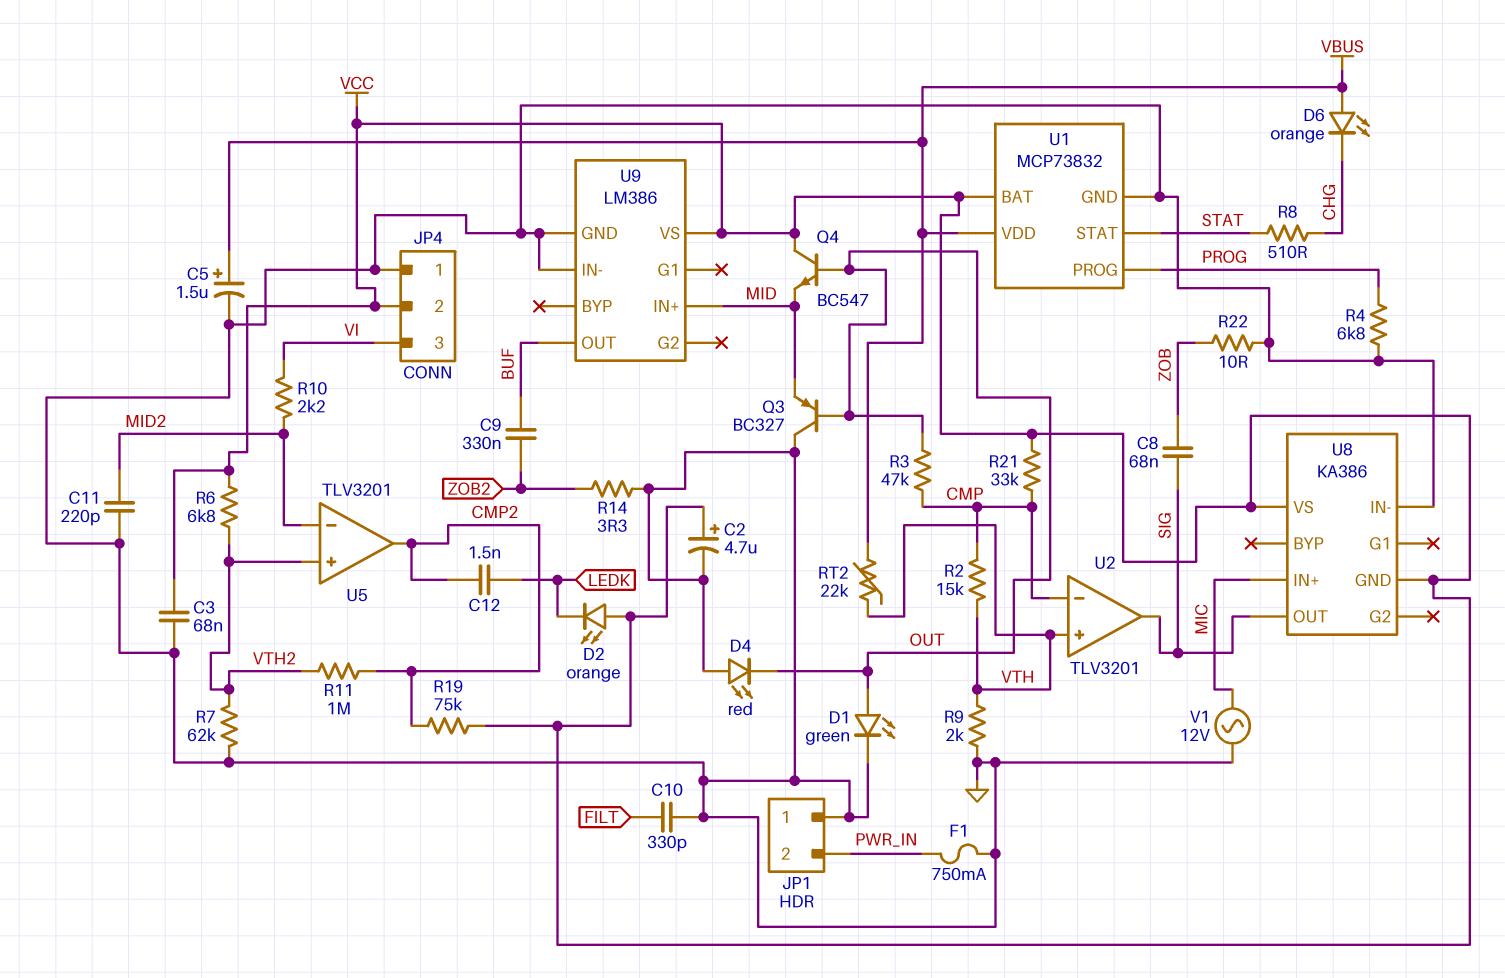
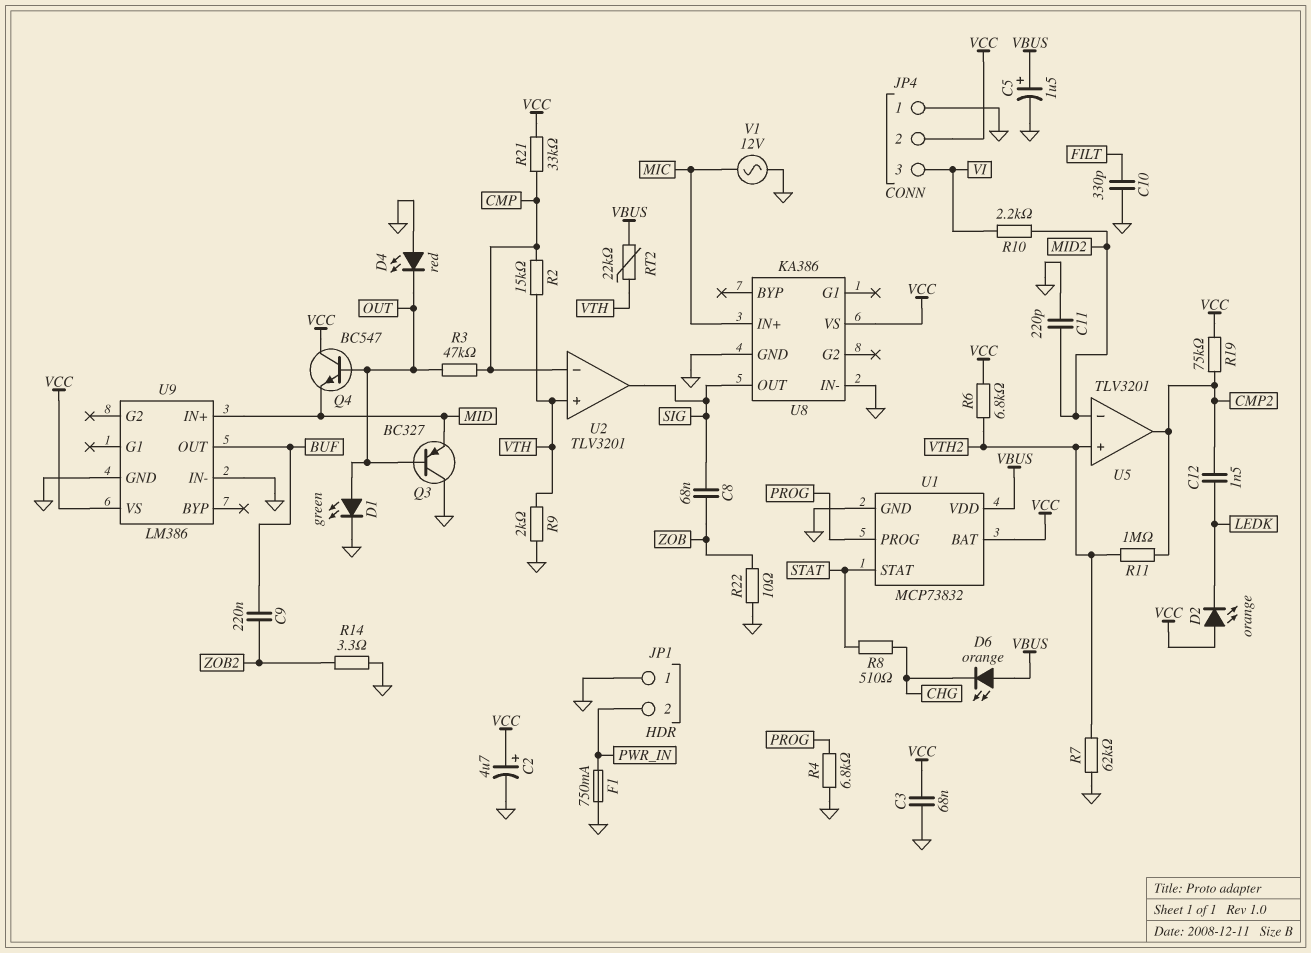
C9: 330nF (BUF, ZOB2) -> 220nF (BUF, ZOB2)
U8 pin GND: VCC -> GND

